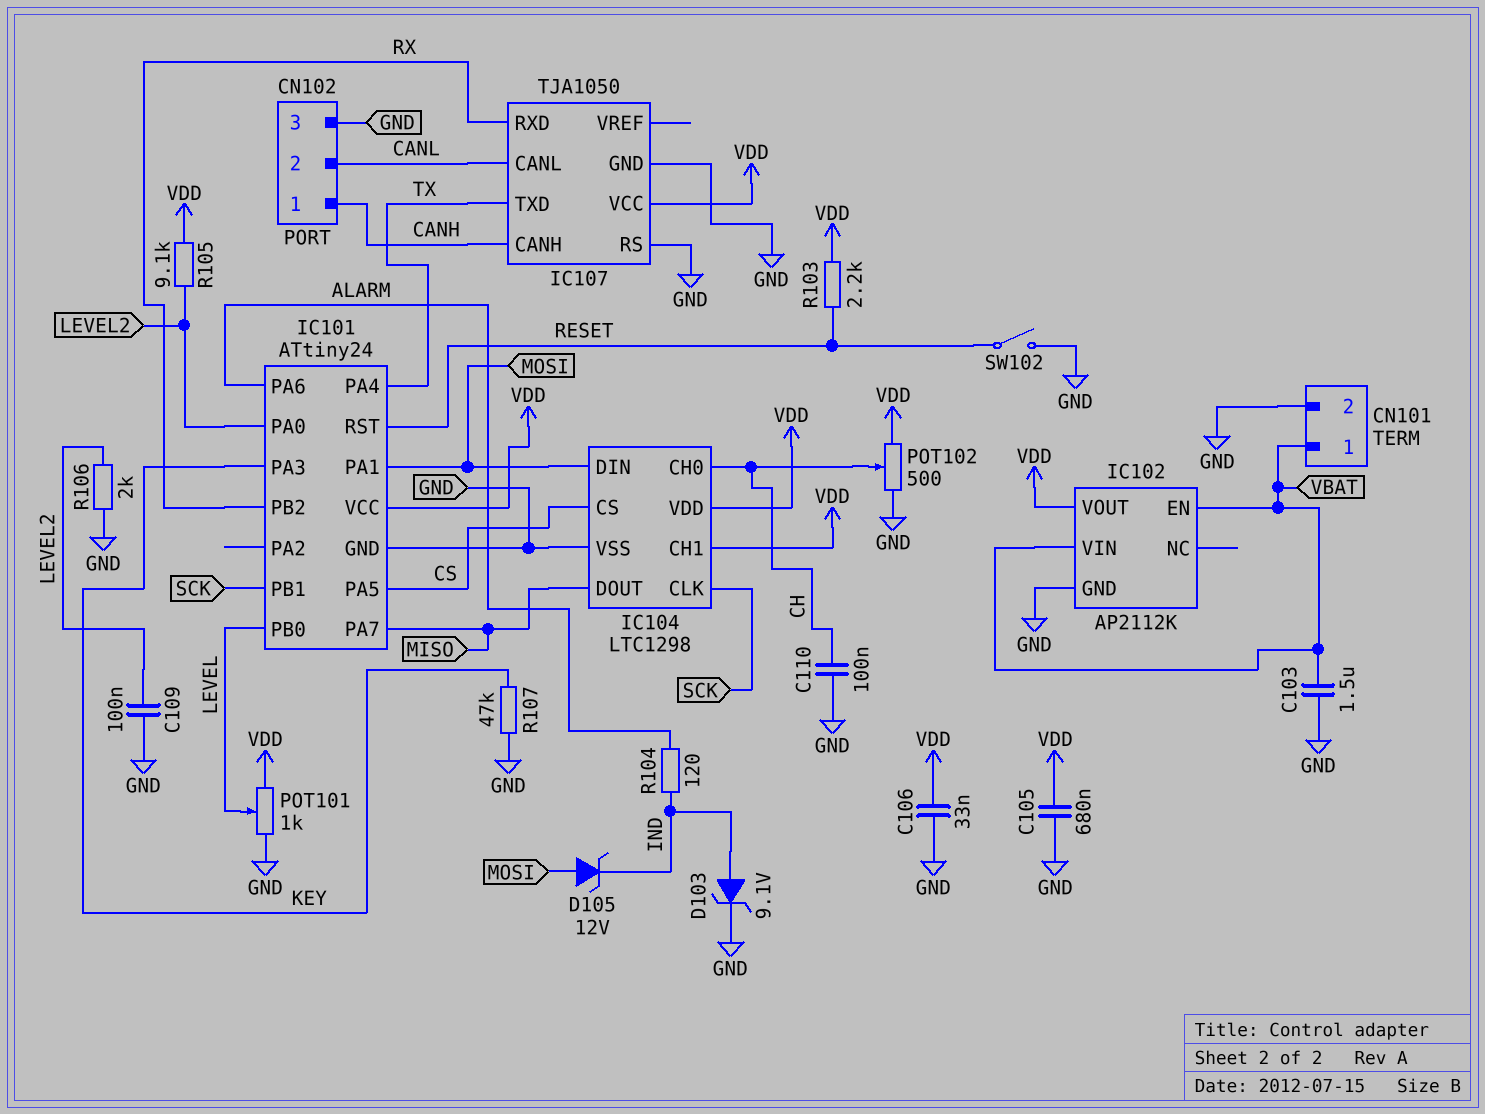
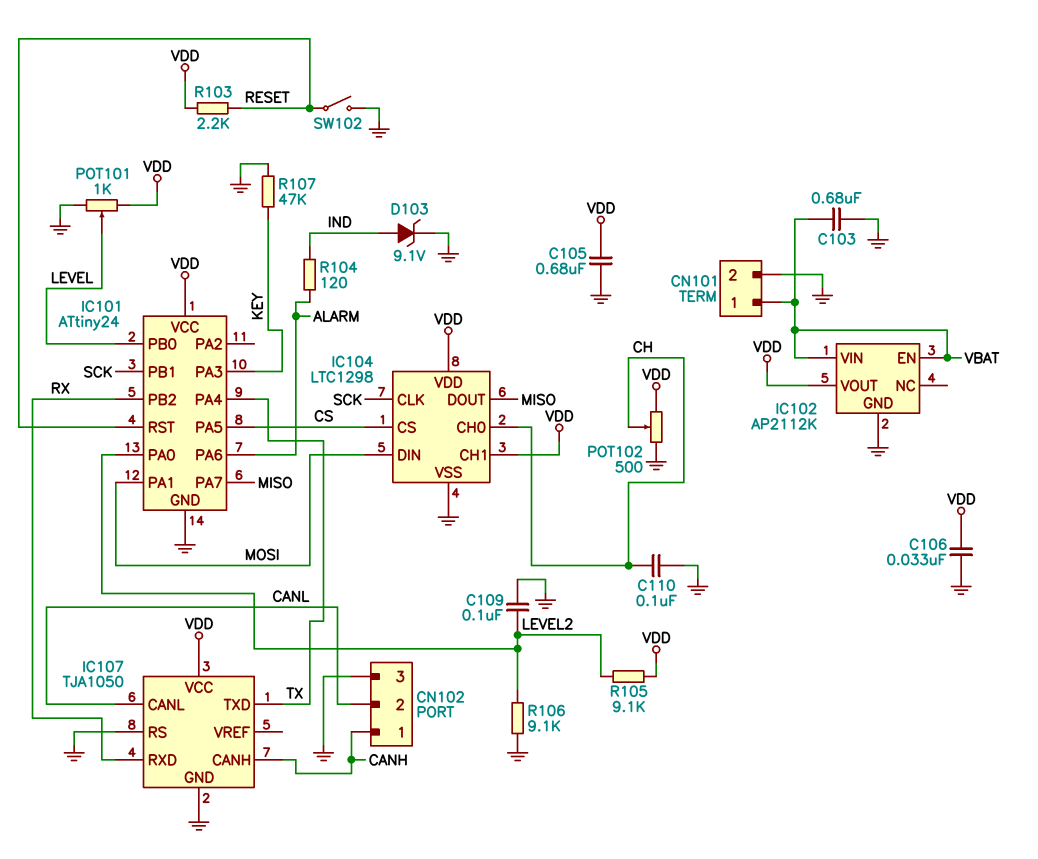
C103: 1.5uF (GND, VBAT) -> 680nF (GND, VBAT)
D105: zener 12V (A MOSI, K IND) -> none
R106: 2k (GND, LEVEL2) -> 9.1k (GND, LEVEL2)

